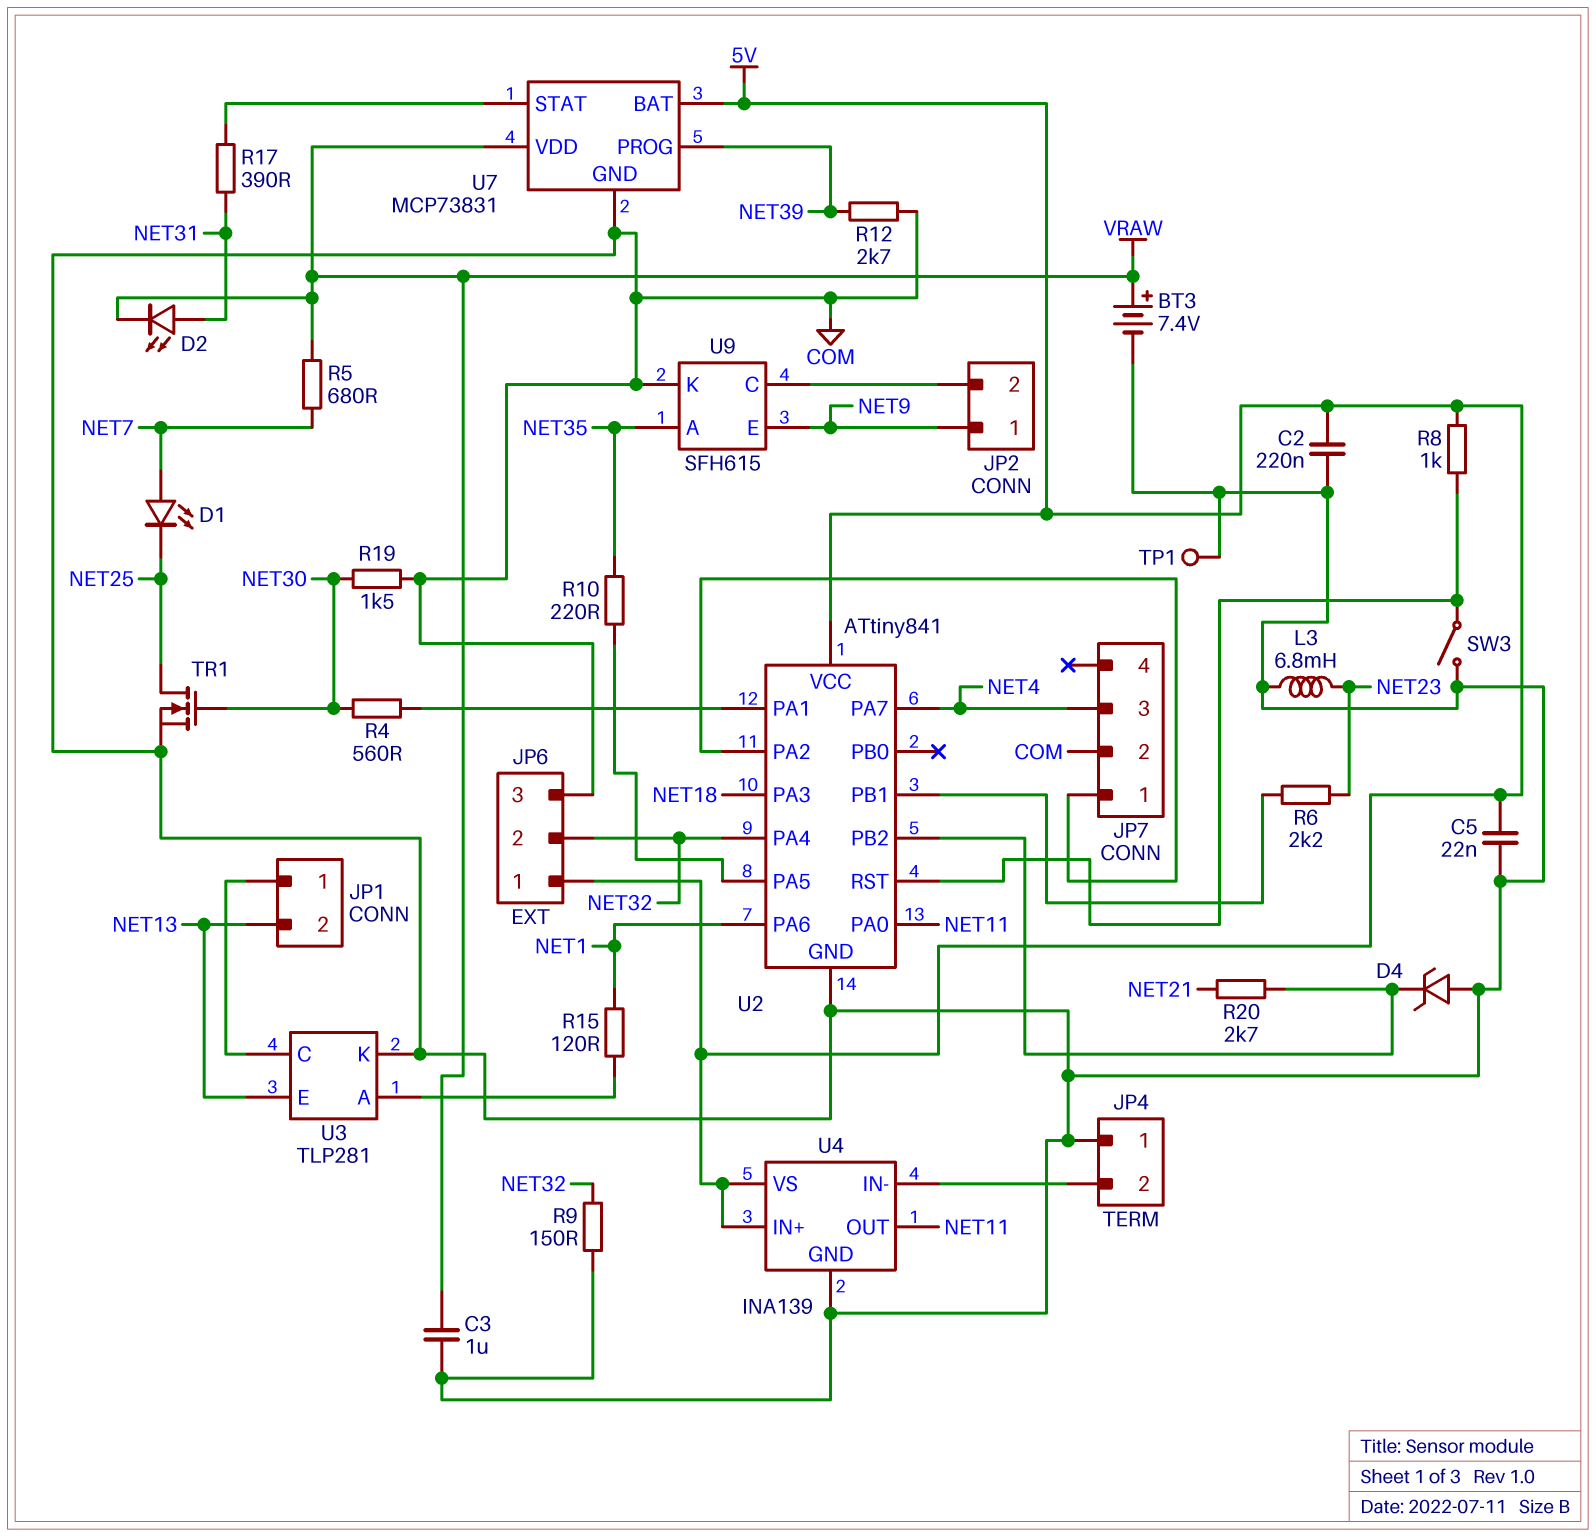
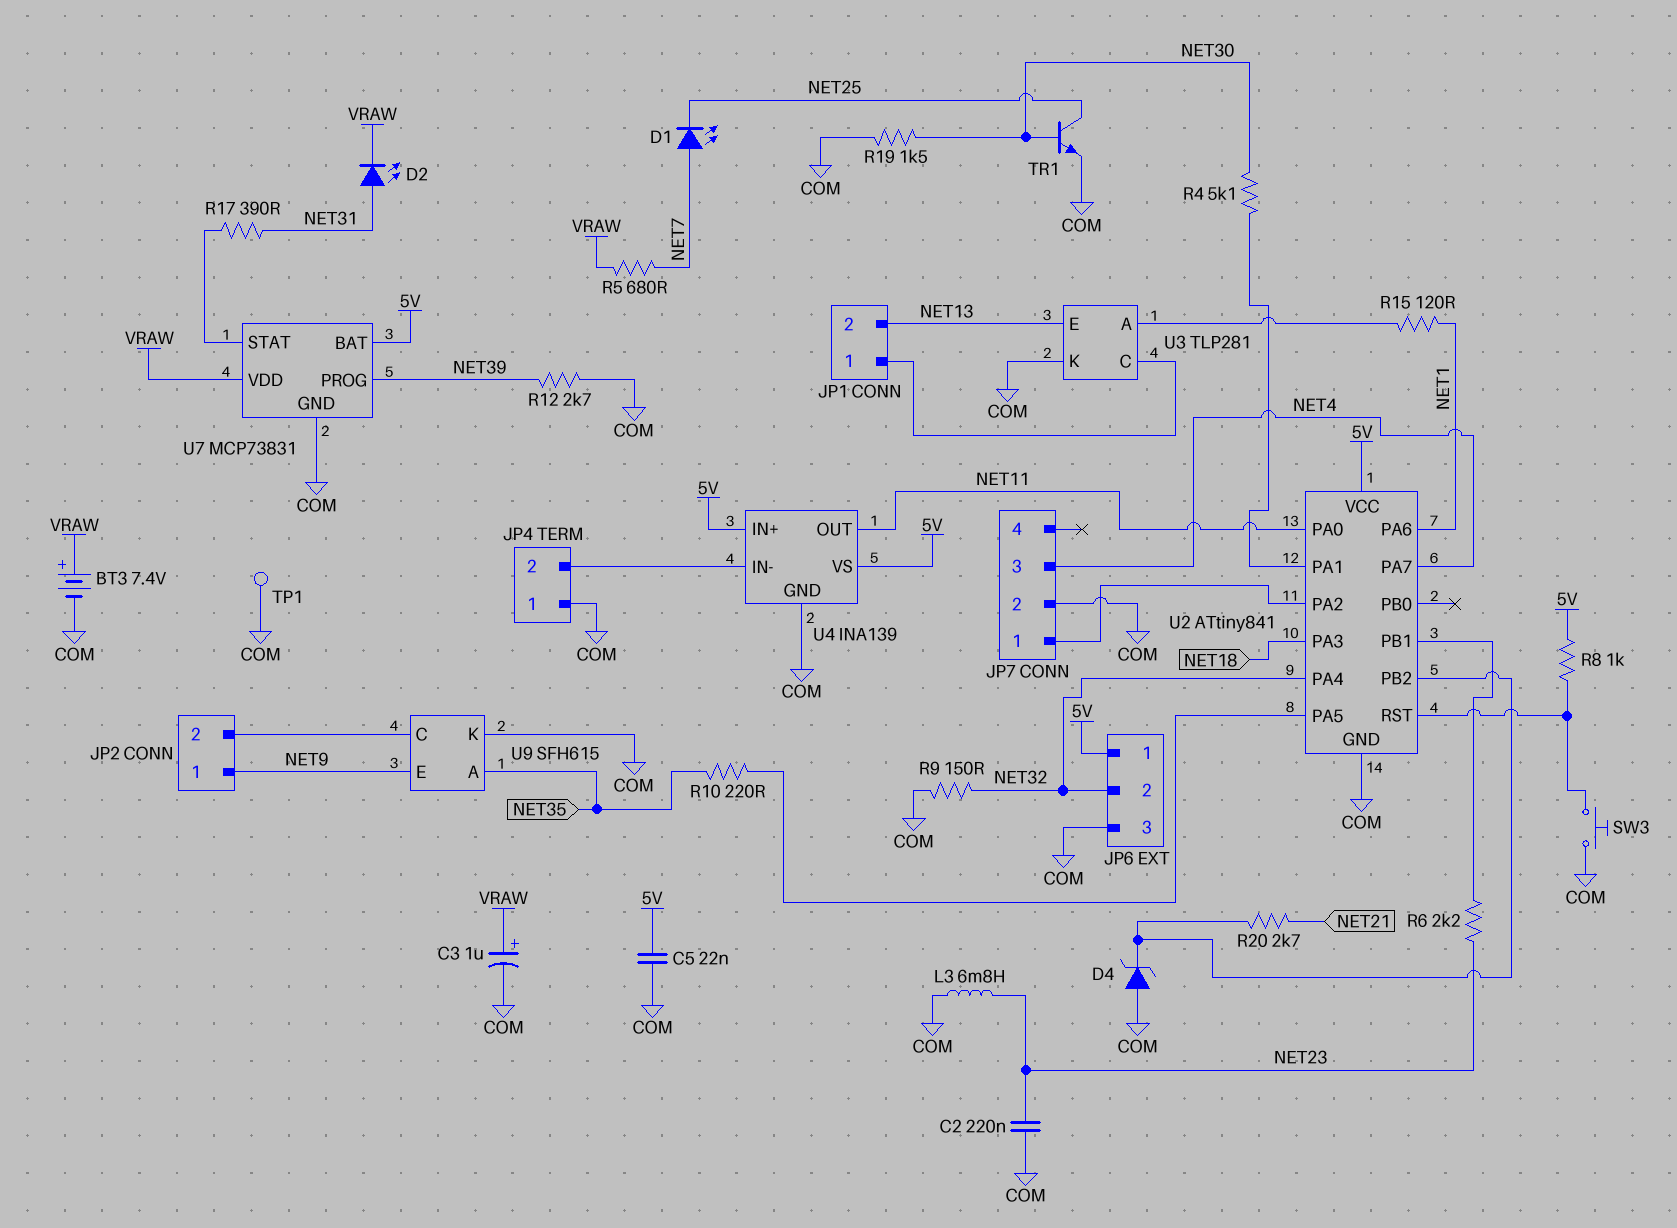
C2: 220nF (5V, COM) -> 220nF (COM, NET23)
C3: 1uF (COM, VRAW) -> 1uF (plus VRAW, minus COM)
R4: 560 (NET30, U2/PA1) -> 5.1k (NET30, U2/PA1)
SW3: switch (COM, U2/RST) -> button (COM, U2/RST)
TR1: NMOS (G NET30, D NET25, S COM) -> NPN (B NET30, C NET25, E COM)

